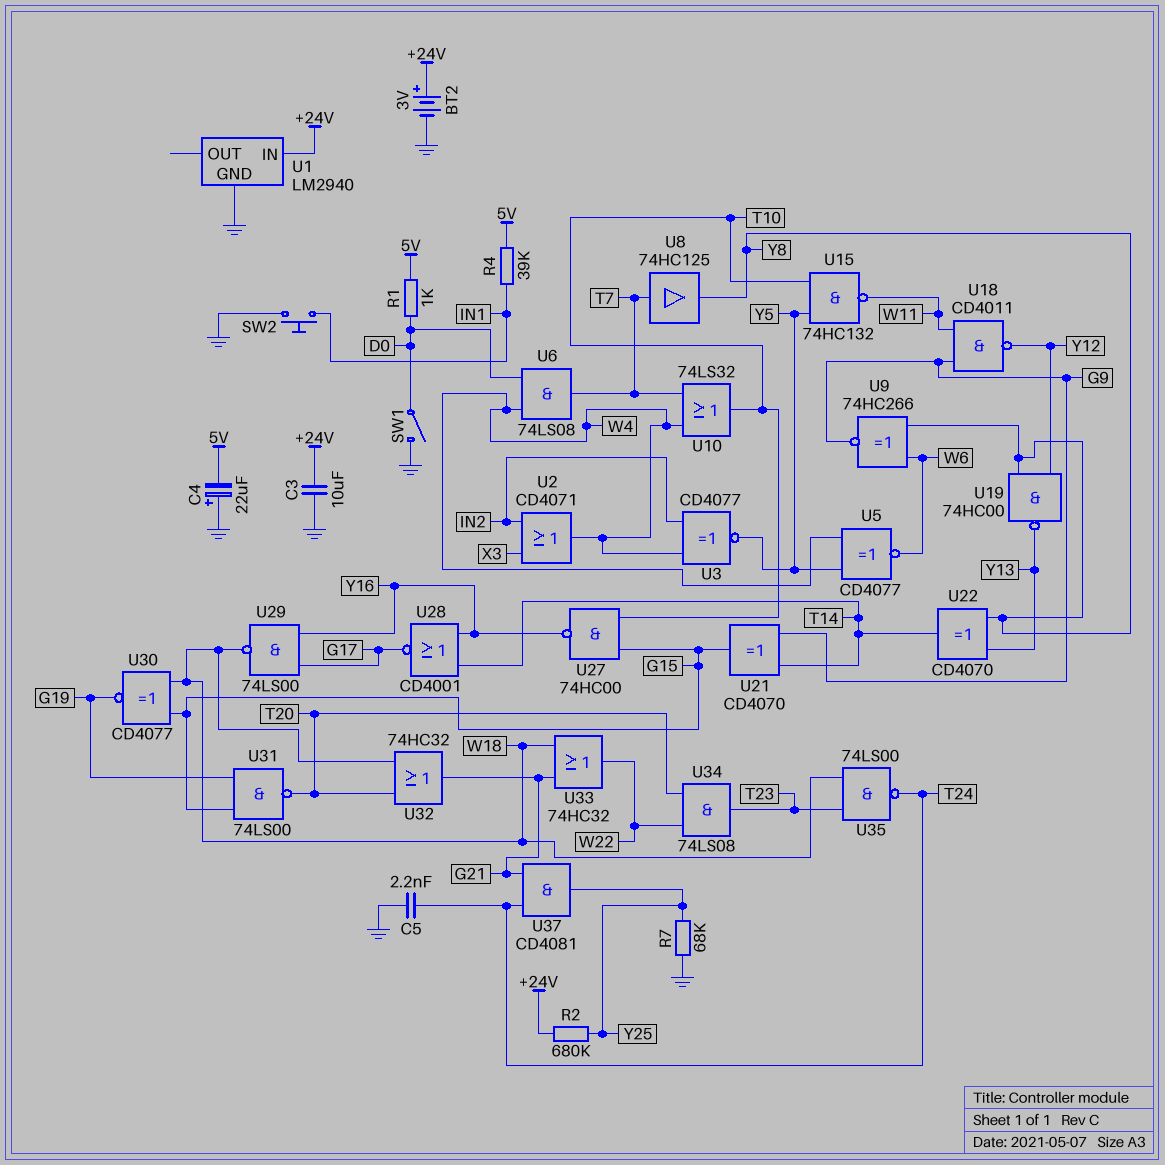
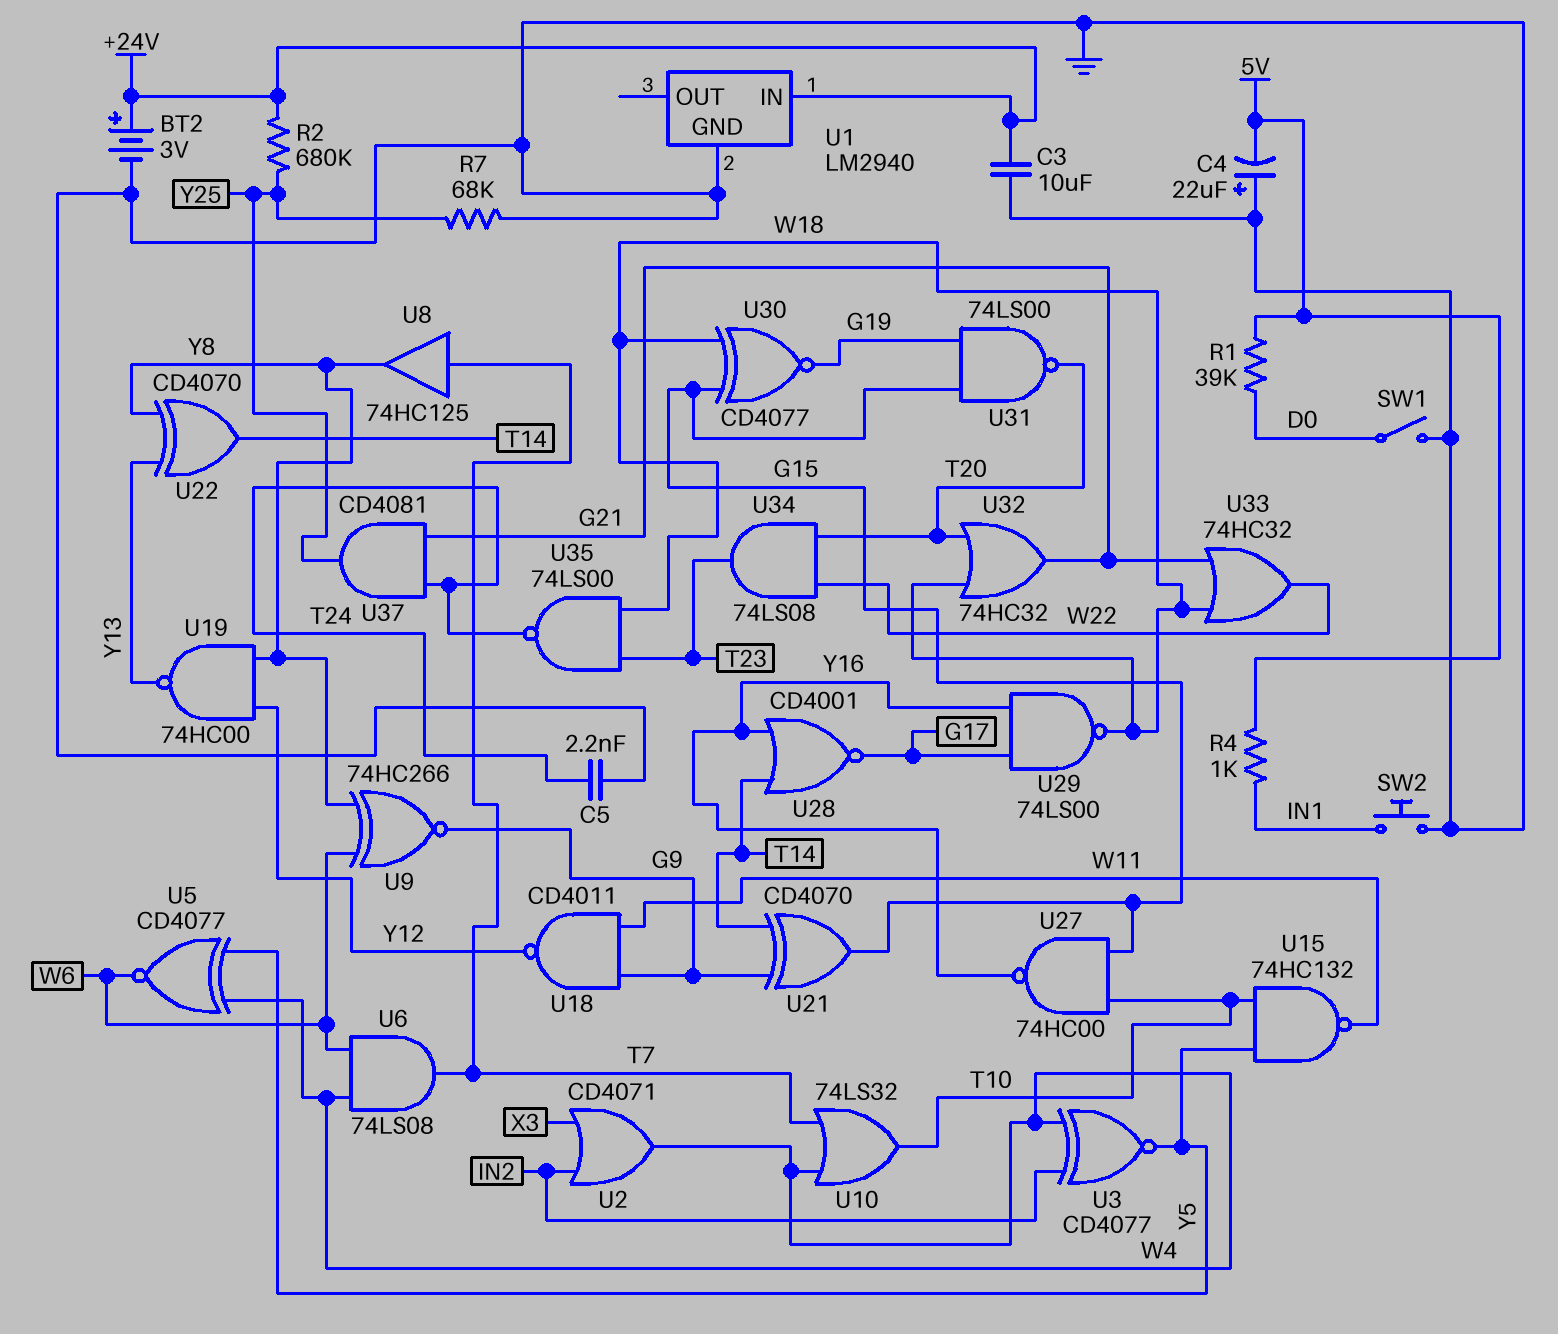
R1: 1k (5V, D0) -> 39k (5V, D0)
R4: 39k (5V, IN1) -> 1k (5V, IN1)
U6: AND 74LS08 (in D0, in W4, out T7) -> AND 74LS08 (in W4, in W6, out T7)

